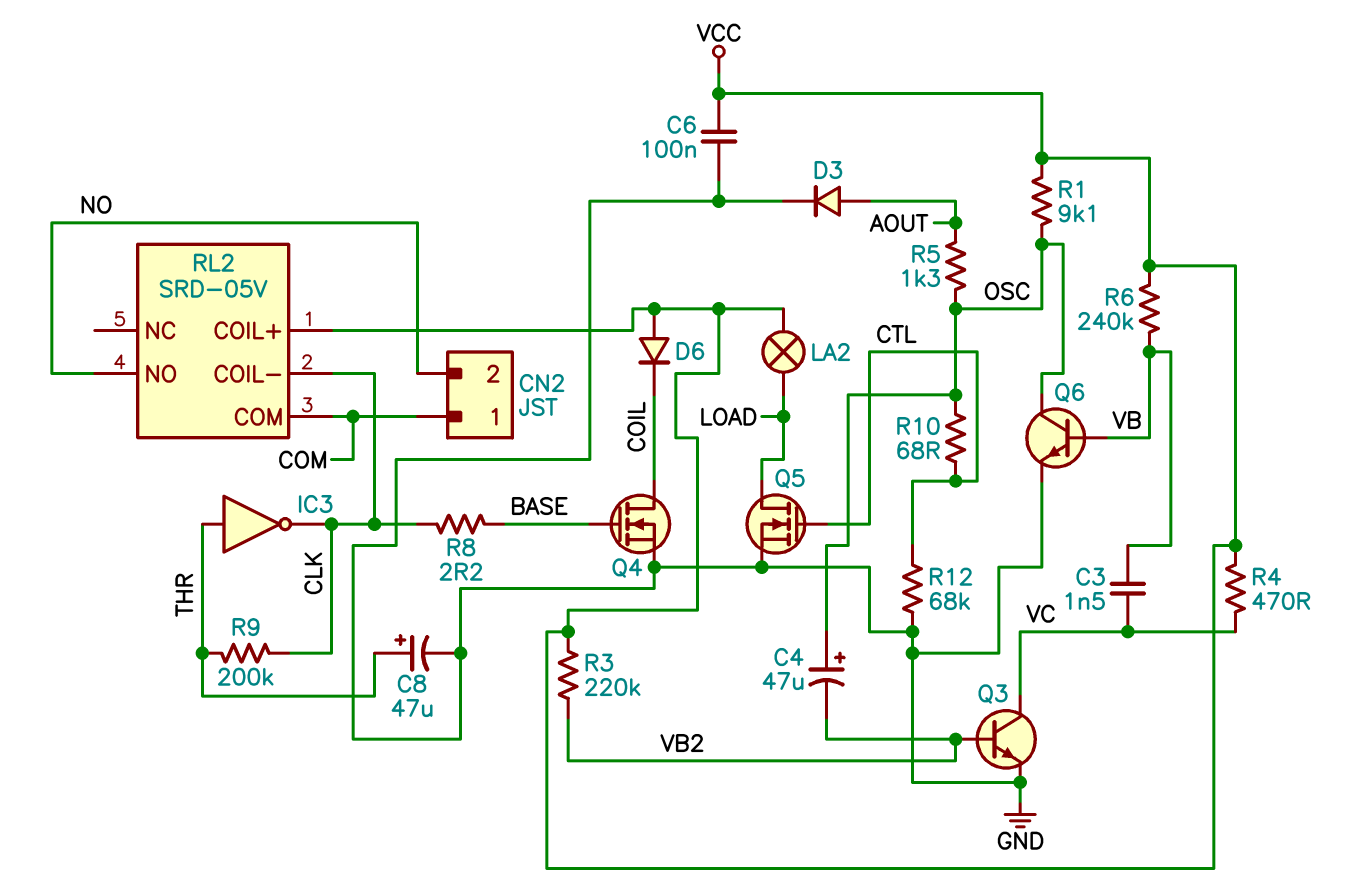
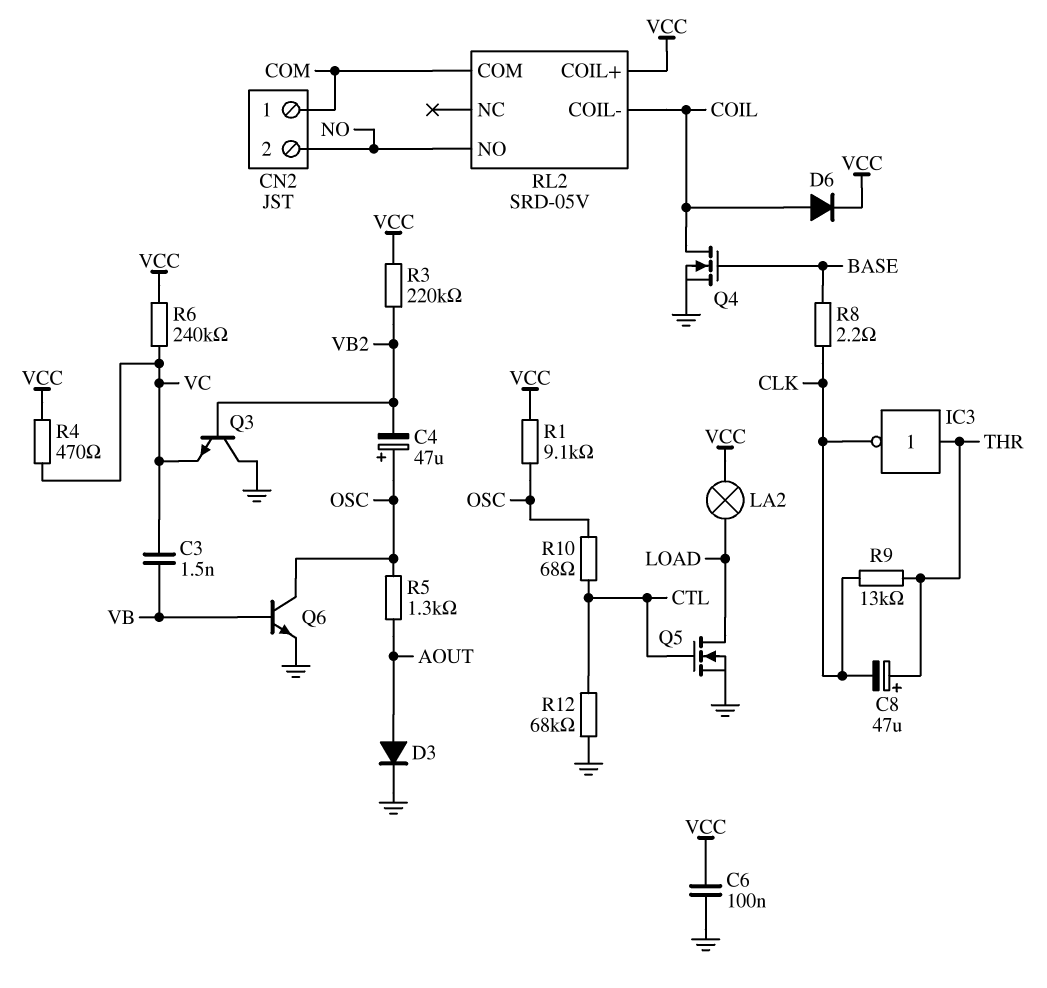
C8: 47uF (plus THR, minus GND) -> 47uF (plus THR, minus CLK)
D6: diode (A VCC, K COIL) -> diode (A COIL, K VCC)
Q3: NPN (B VB2, C VC, E GND) -> NPN (B VB2, C GND, E VC)
R6: 240k (VB, VCC) -> 240k (VC, VCC)
R9: 200k (CLK, THR) -> 13k (CLK, THR)
RL2 pin COIL-: CLK -> COIL

